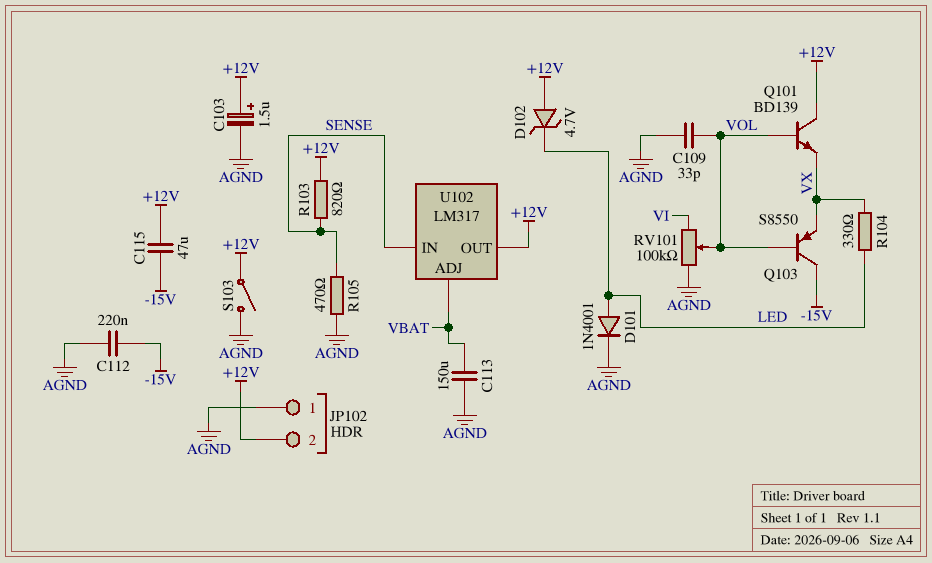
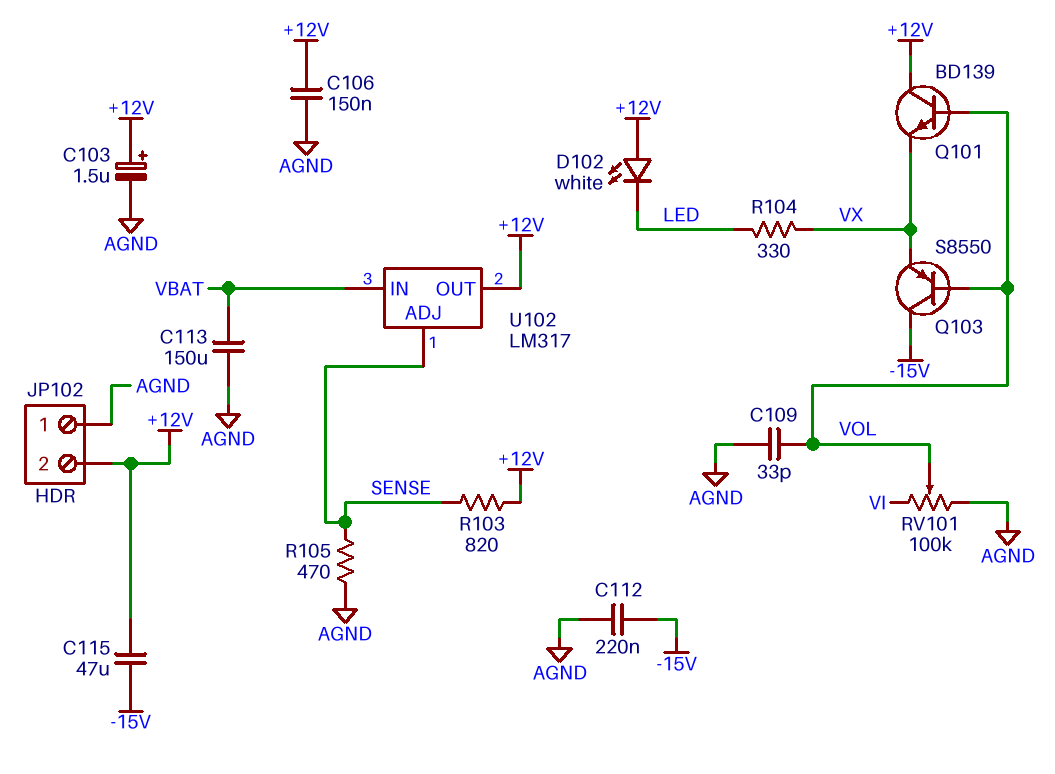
C106: none -> 150nF (+12V, AGND)
D101: diode 1N4001 (A LED, K AGND) -> none
D102: zener 4.7V (A +12V, K LED) -> LED white (A +12V, K LED)
S103: switch (+12V, AGND) -> none
U102 pin ADJ: VBAT -> SENSE
U102 pin IN: SENSE -> VBAT

